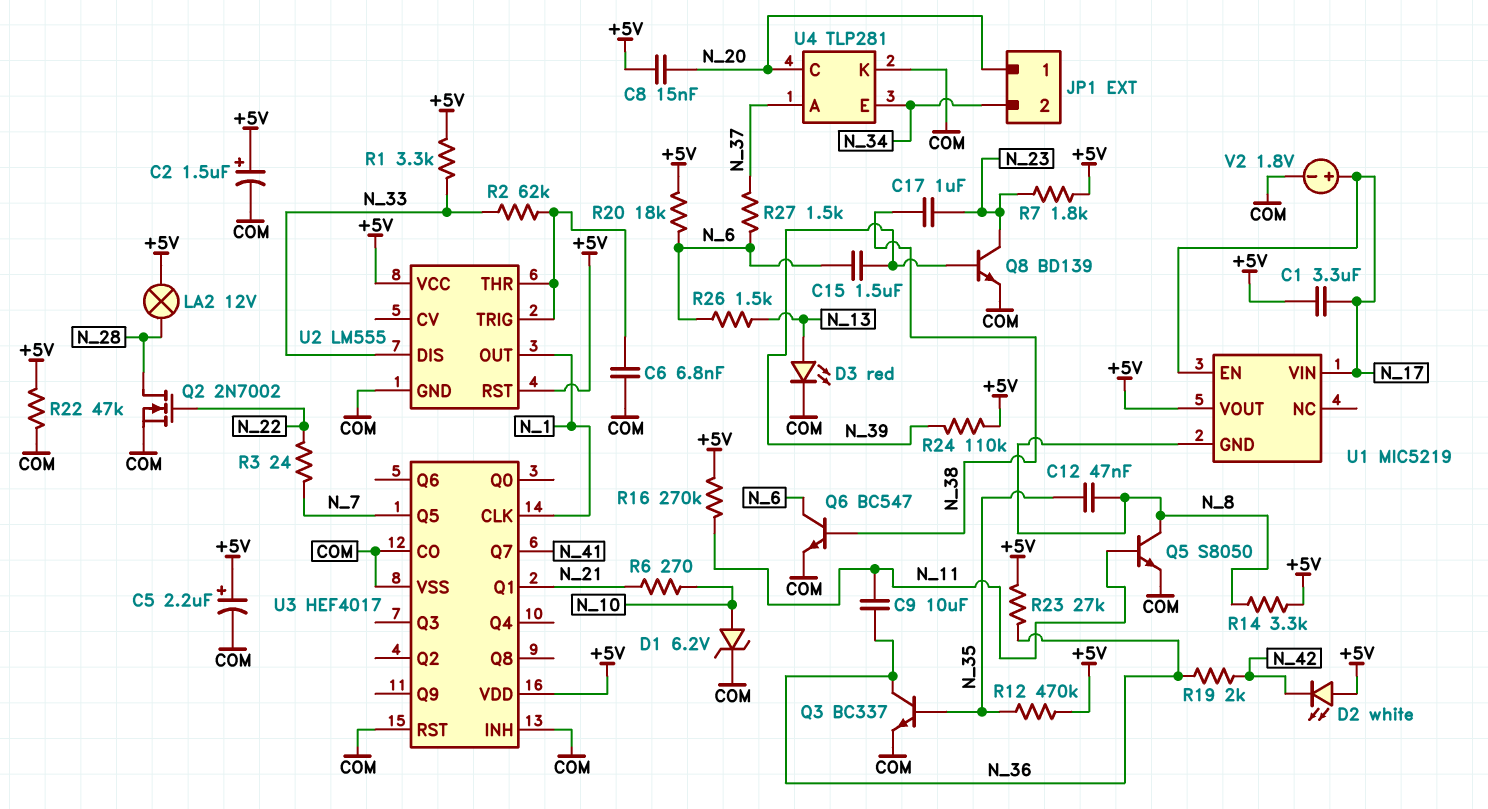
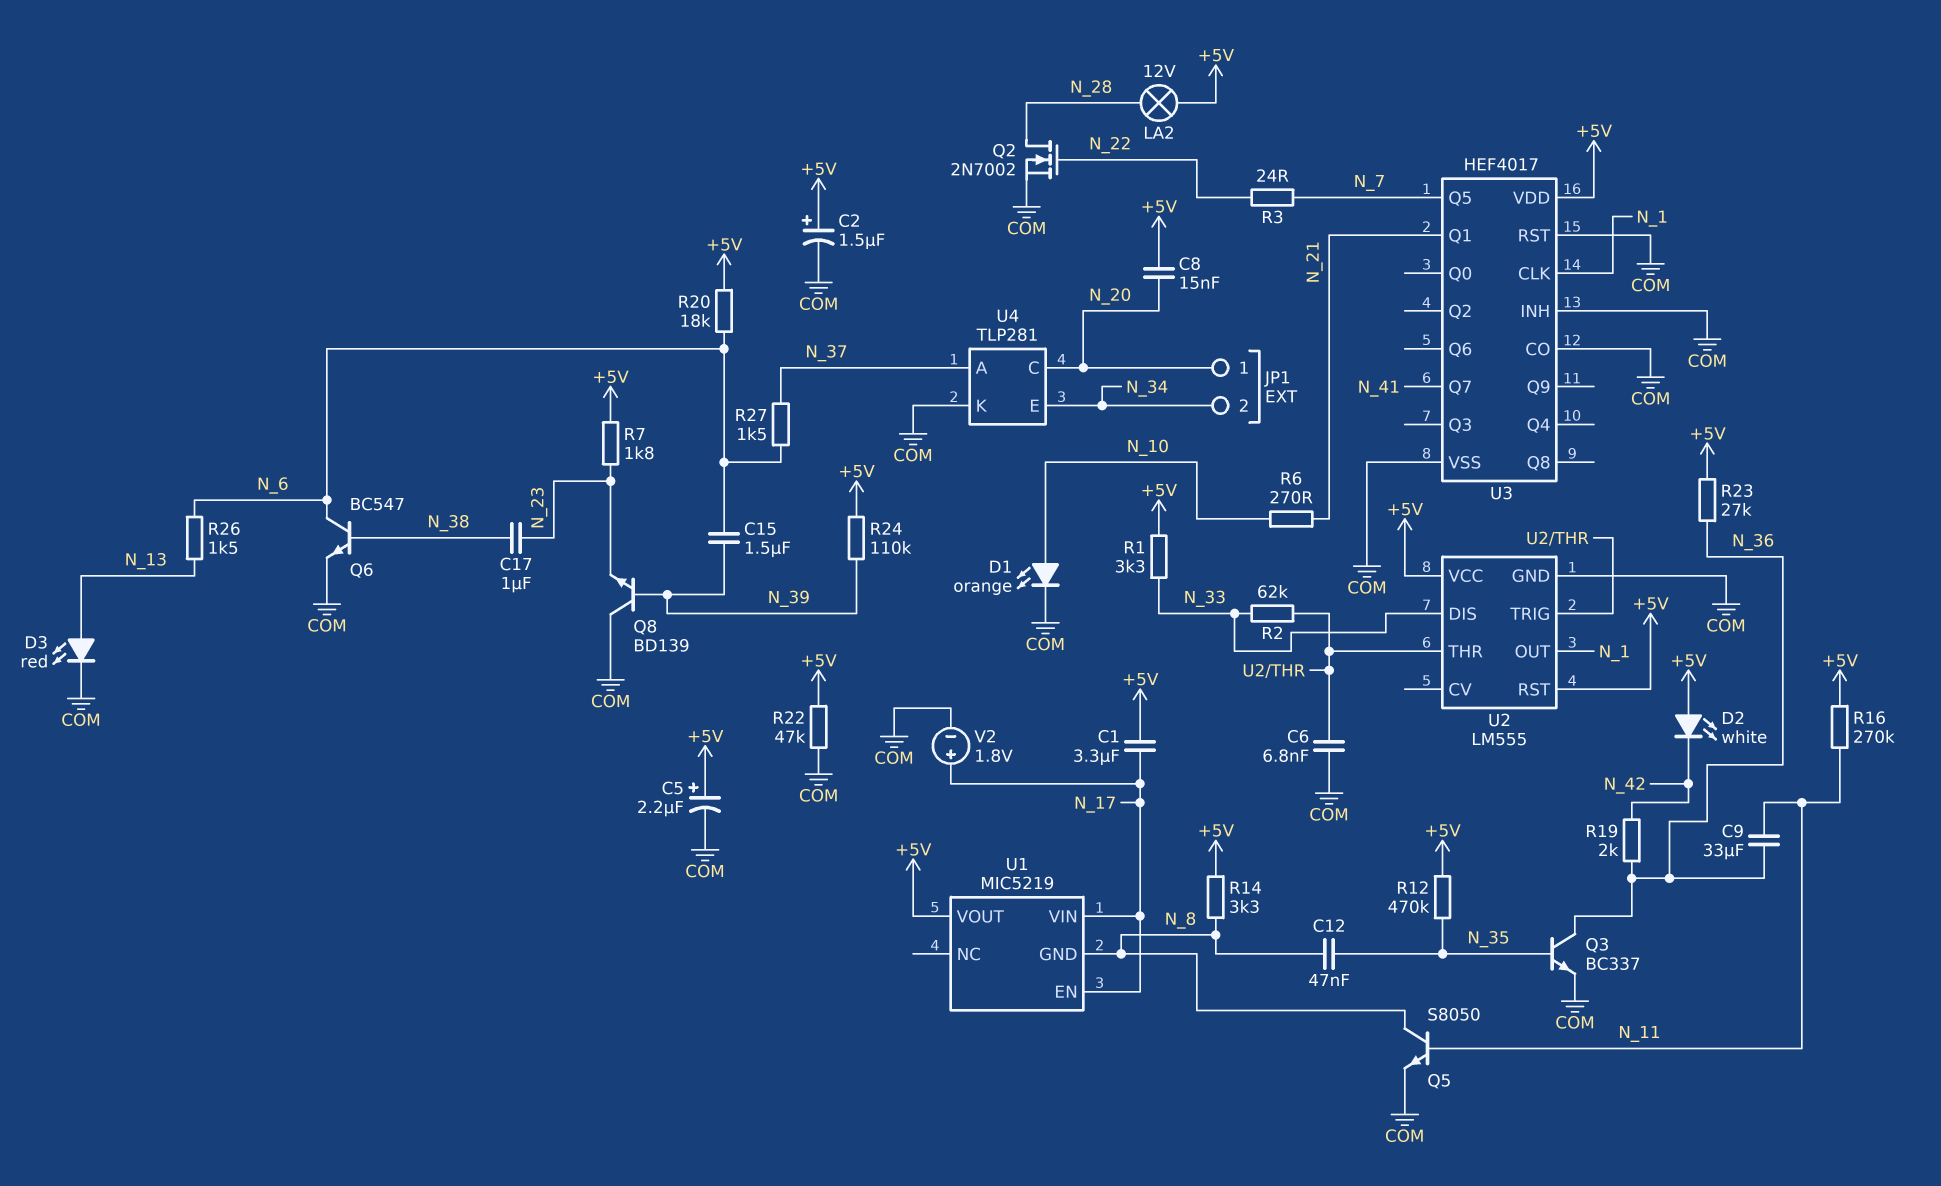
C9: 10uF (N_11, N_36) -> 33uF (N_11, N_36)
D1: zener 6.2V (A N_10, K COM) -> LED orange (A N_10, K COM)
Q8: NPN BD139 (B N_39, C N_23, E COM) -> NPN BD139 (B N_39, C COM, E N_23)

